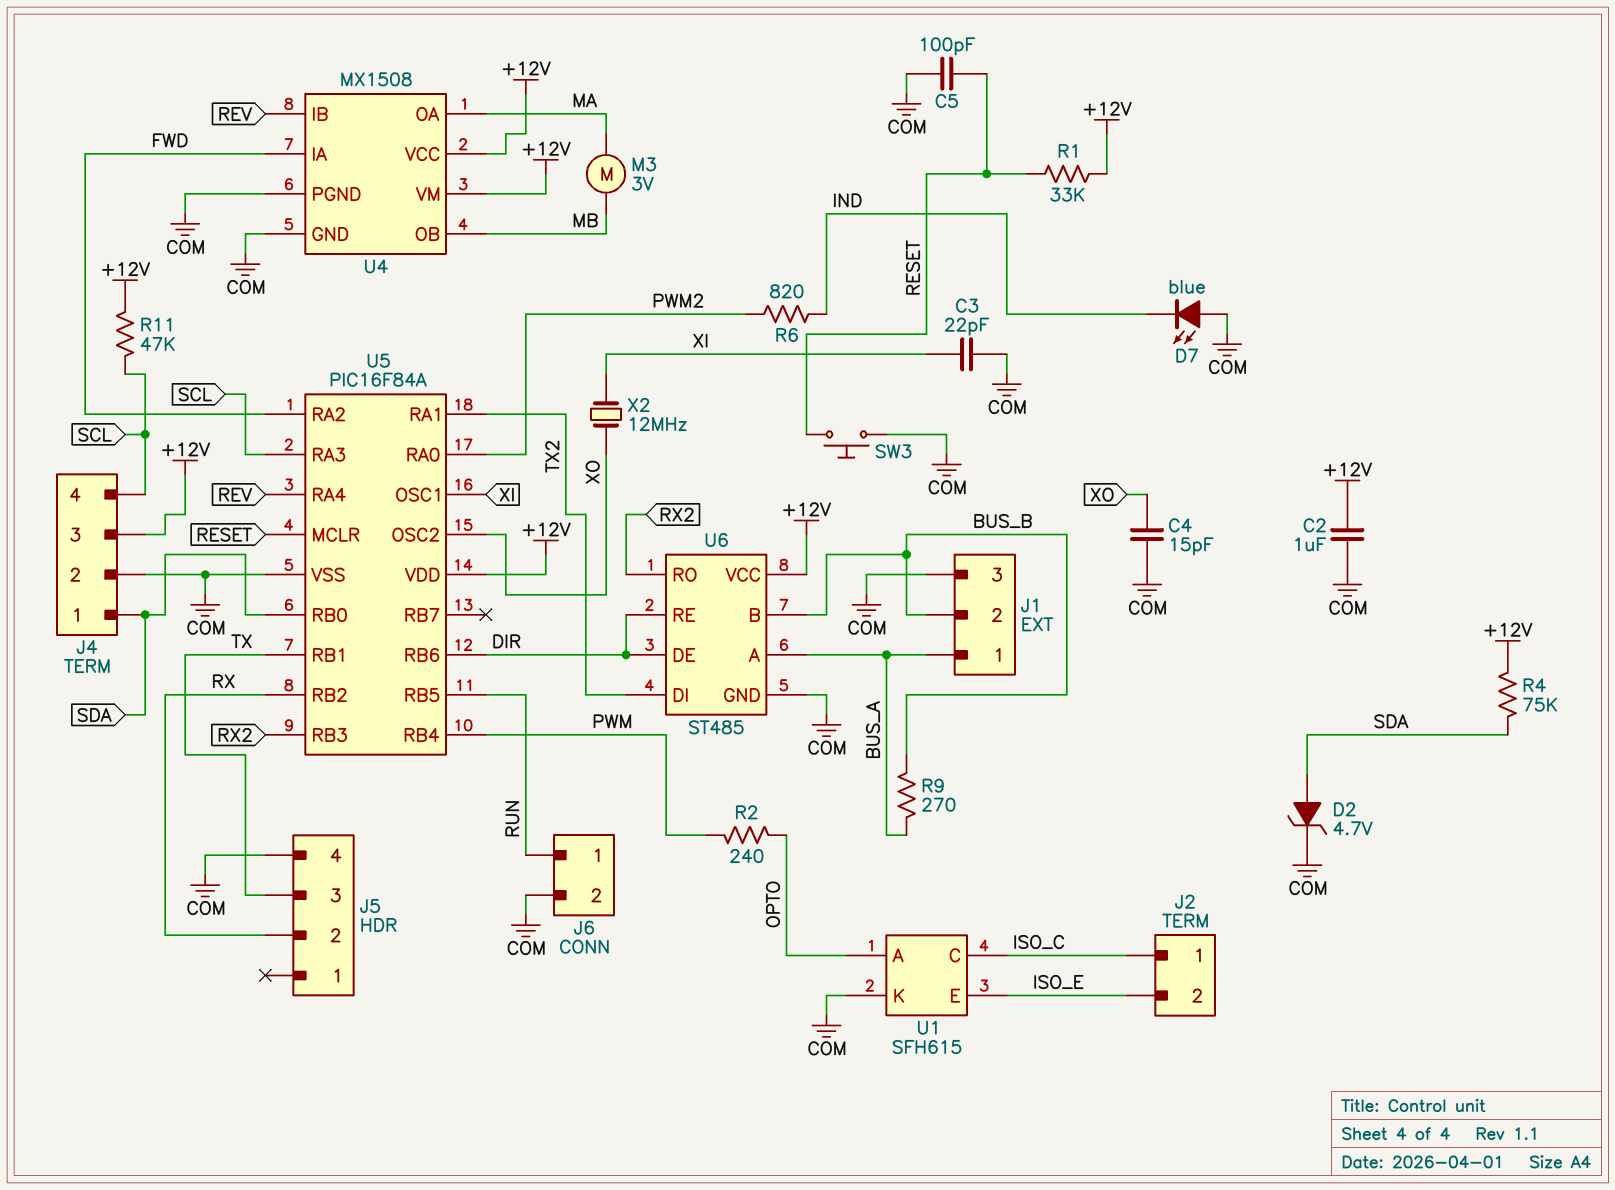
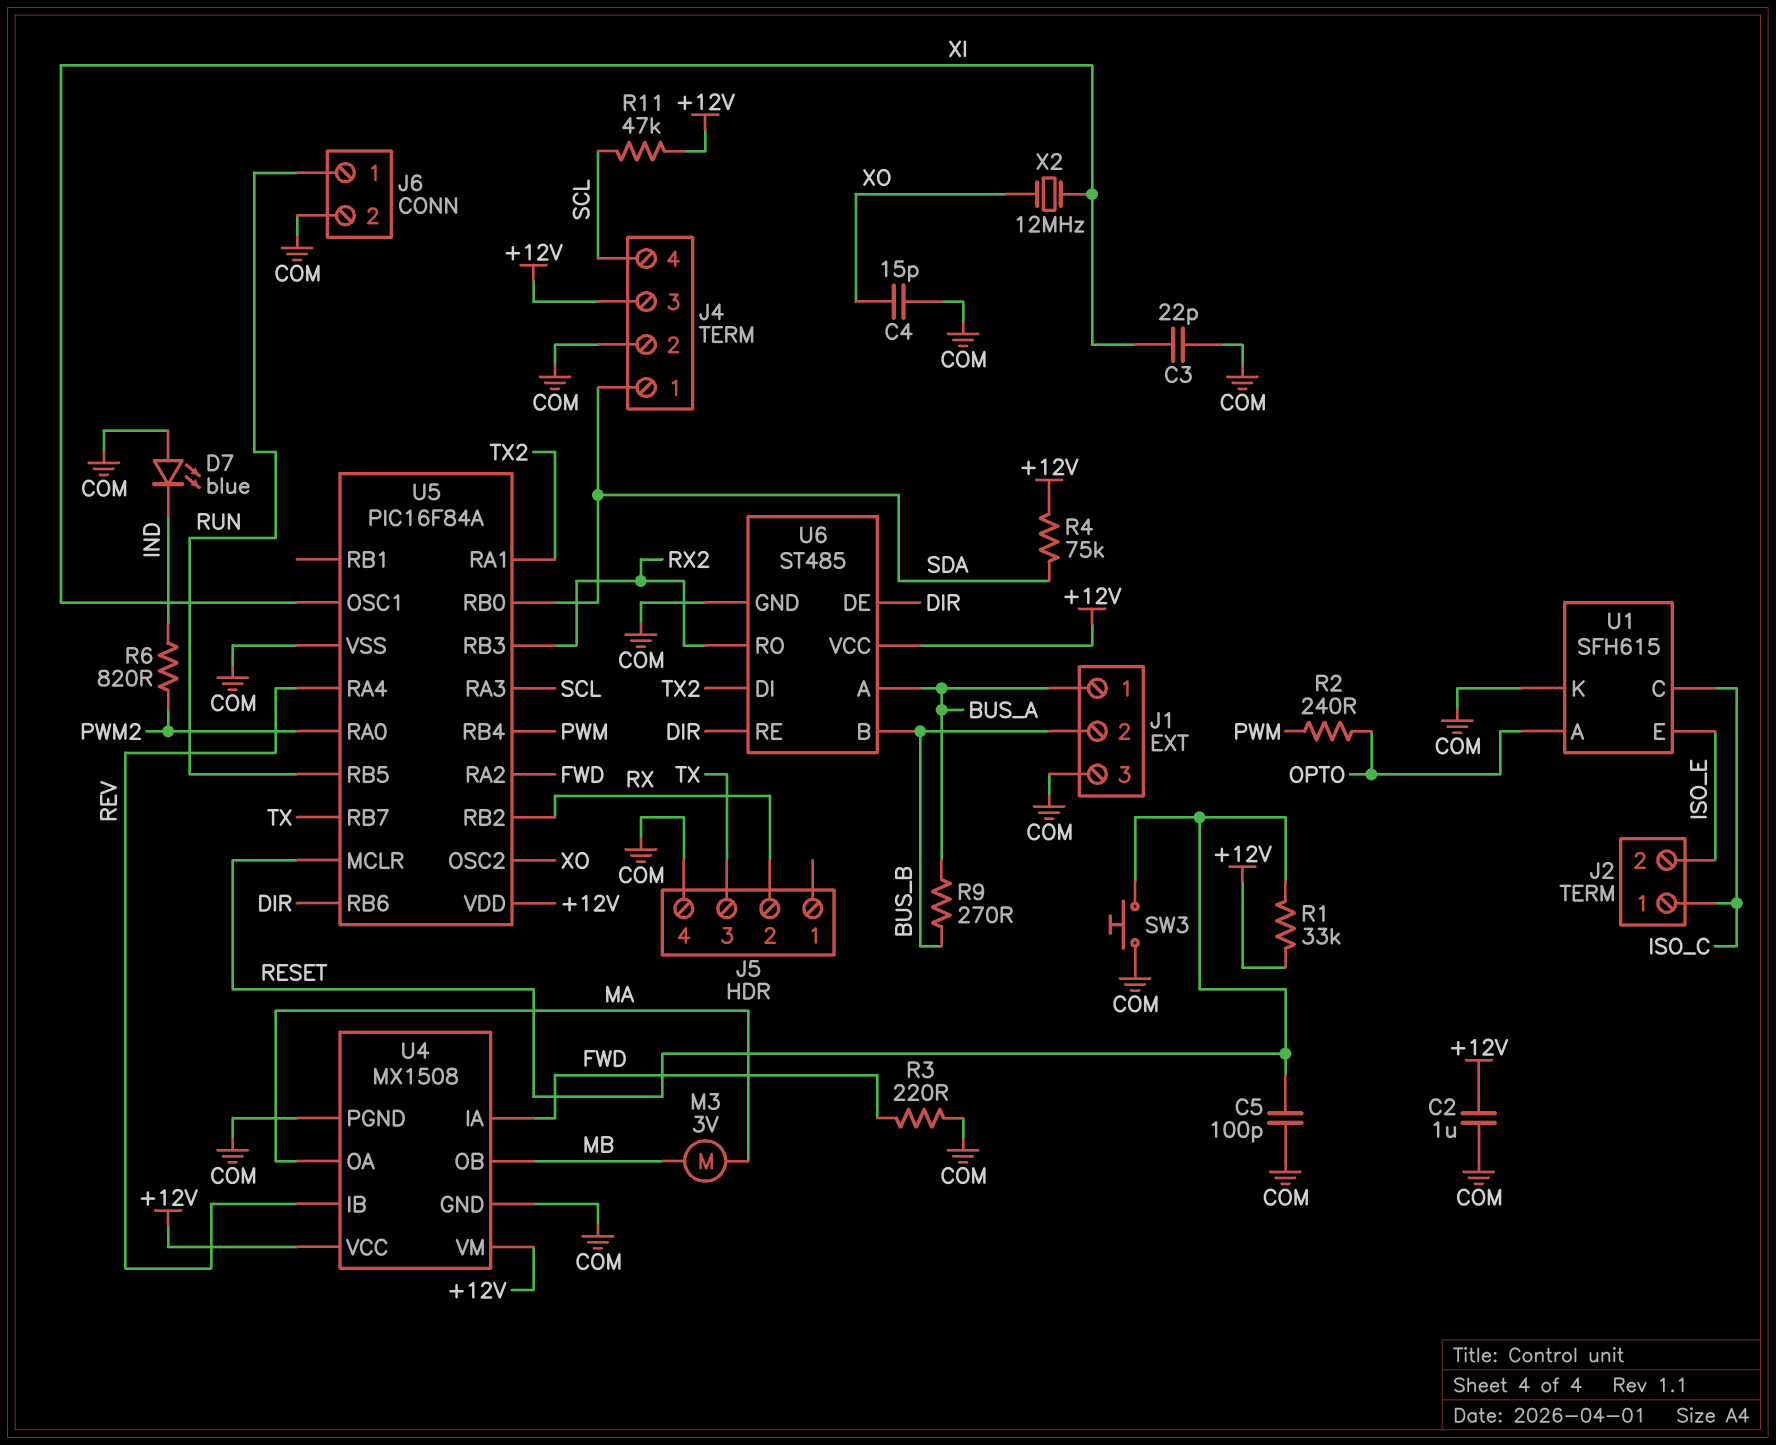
D2: zener 4.7V (A SDA, K COM) -> none
R3: none -> 220 (COM, FWD)
U5 pin RB1: TX -> none
U5 pin RB7: none -> TX

